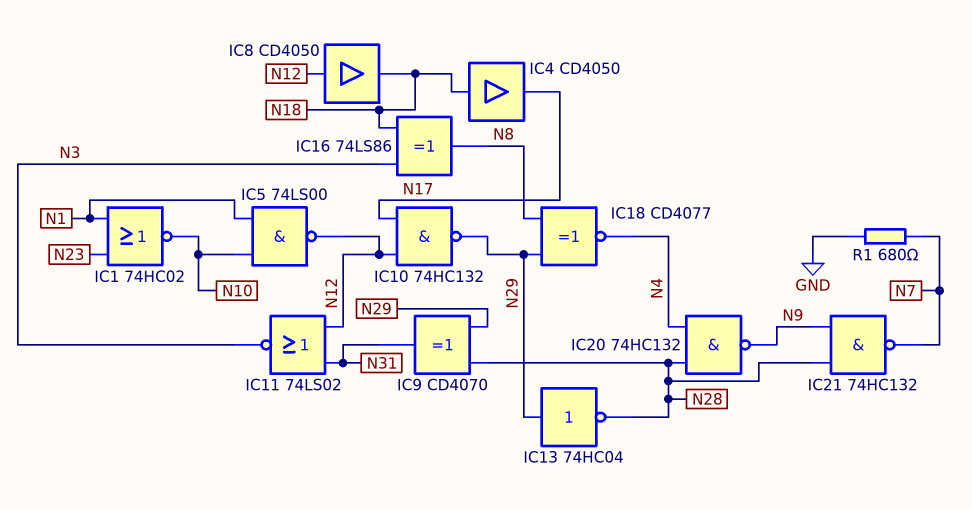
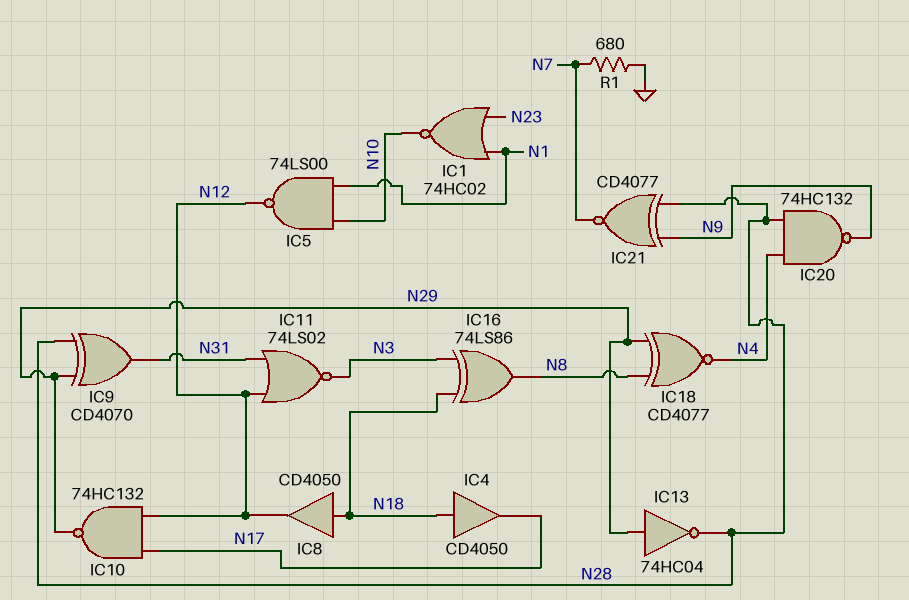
IC8: buffer CD4050 (in N12, out N18) -> buffer CD4050 (in N18, out N12)
IC21: NAND 74HC132 (in N9, in N28, out N7) -> XNOR CD4077 (in N9, in N28, out N7)

